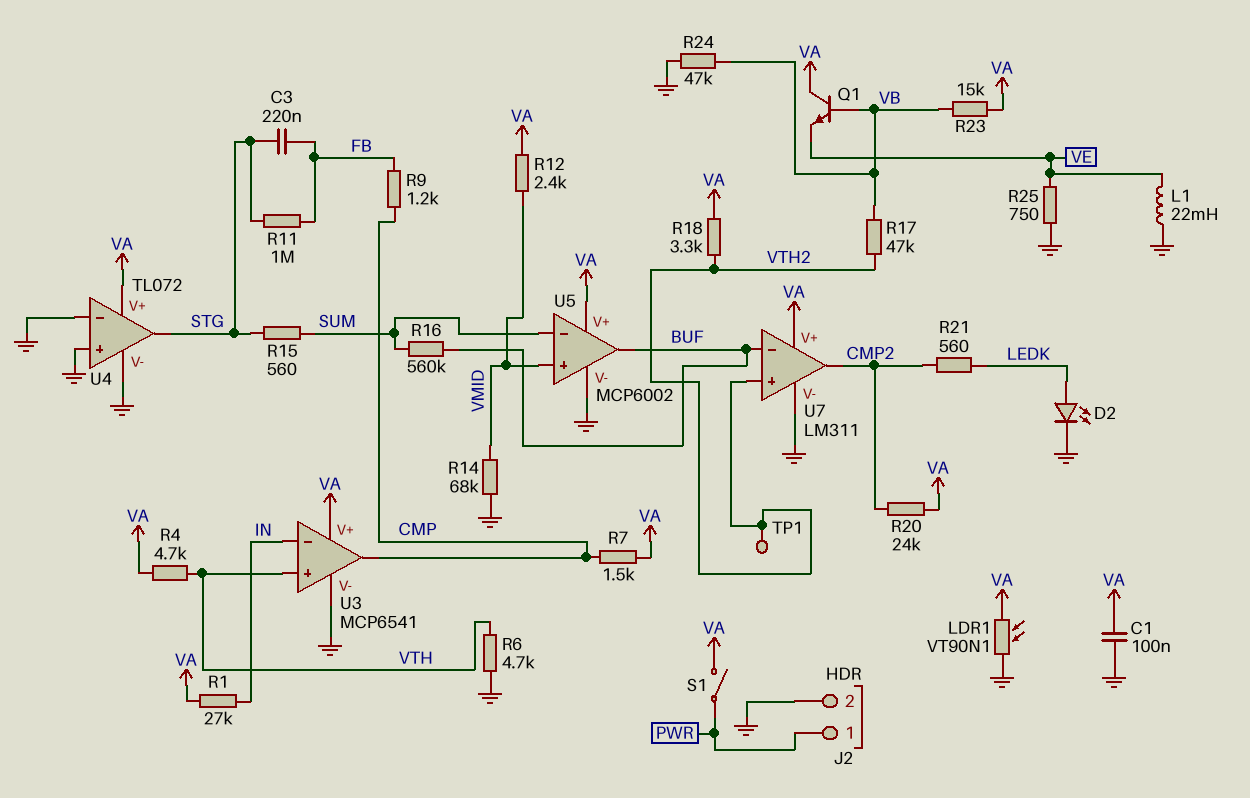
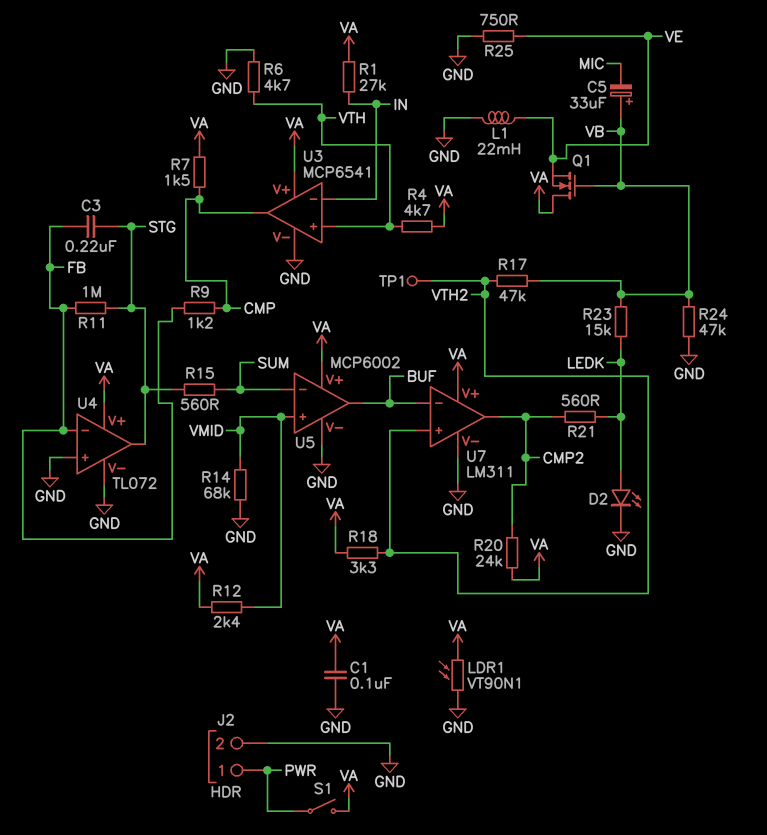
C5: none -> 33uF (plus VB, minus MIC)
Q1: NPN (B VB, C VA, E VE) -> NMOS (G VB, D VA, S VE)
R16: 560k (BUF, SUM) -> none
R23: 15k (VA, VB) -> 15k (LEDK, VB)
U4 pin in-: GND -> FB

